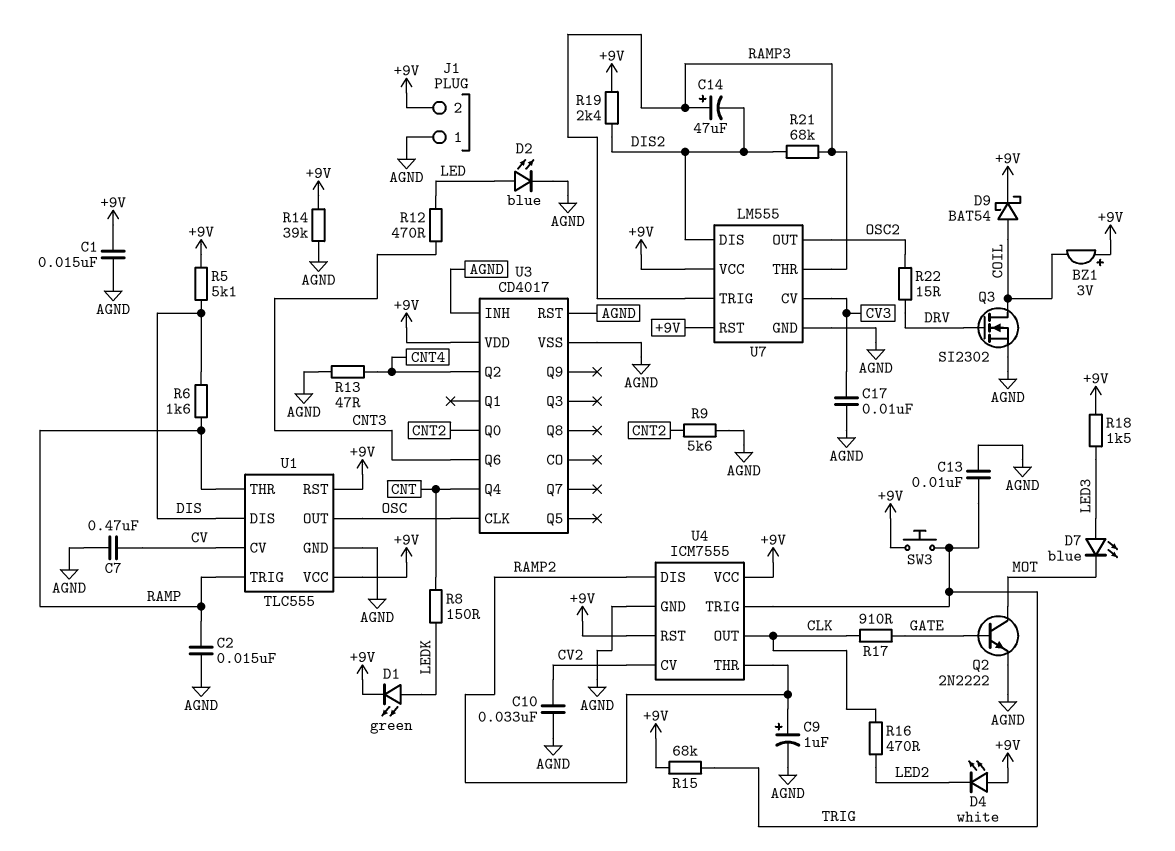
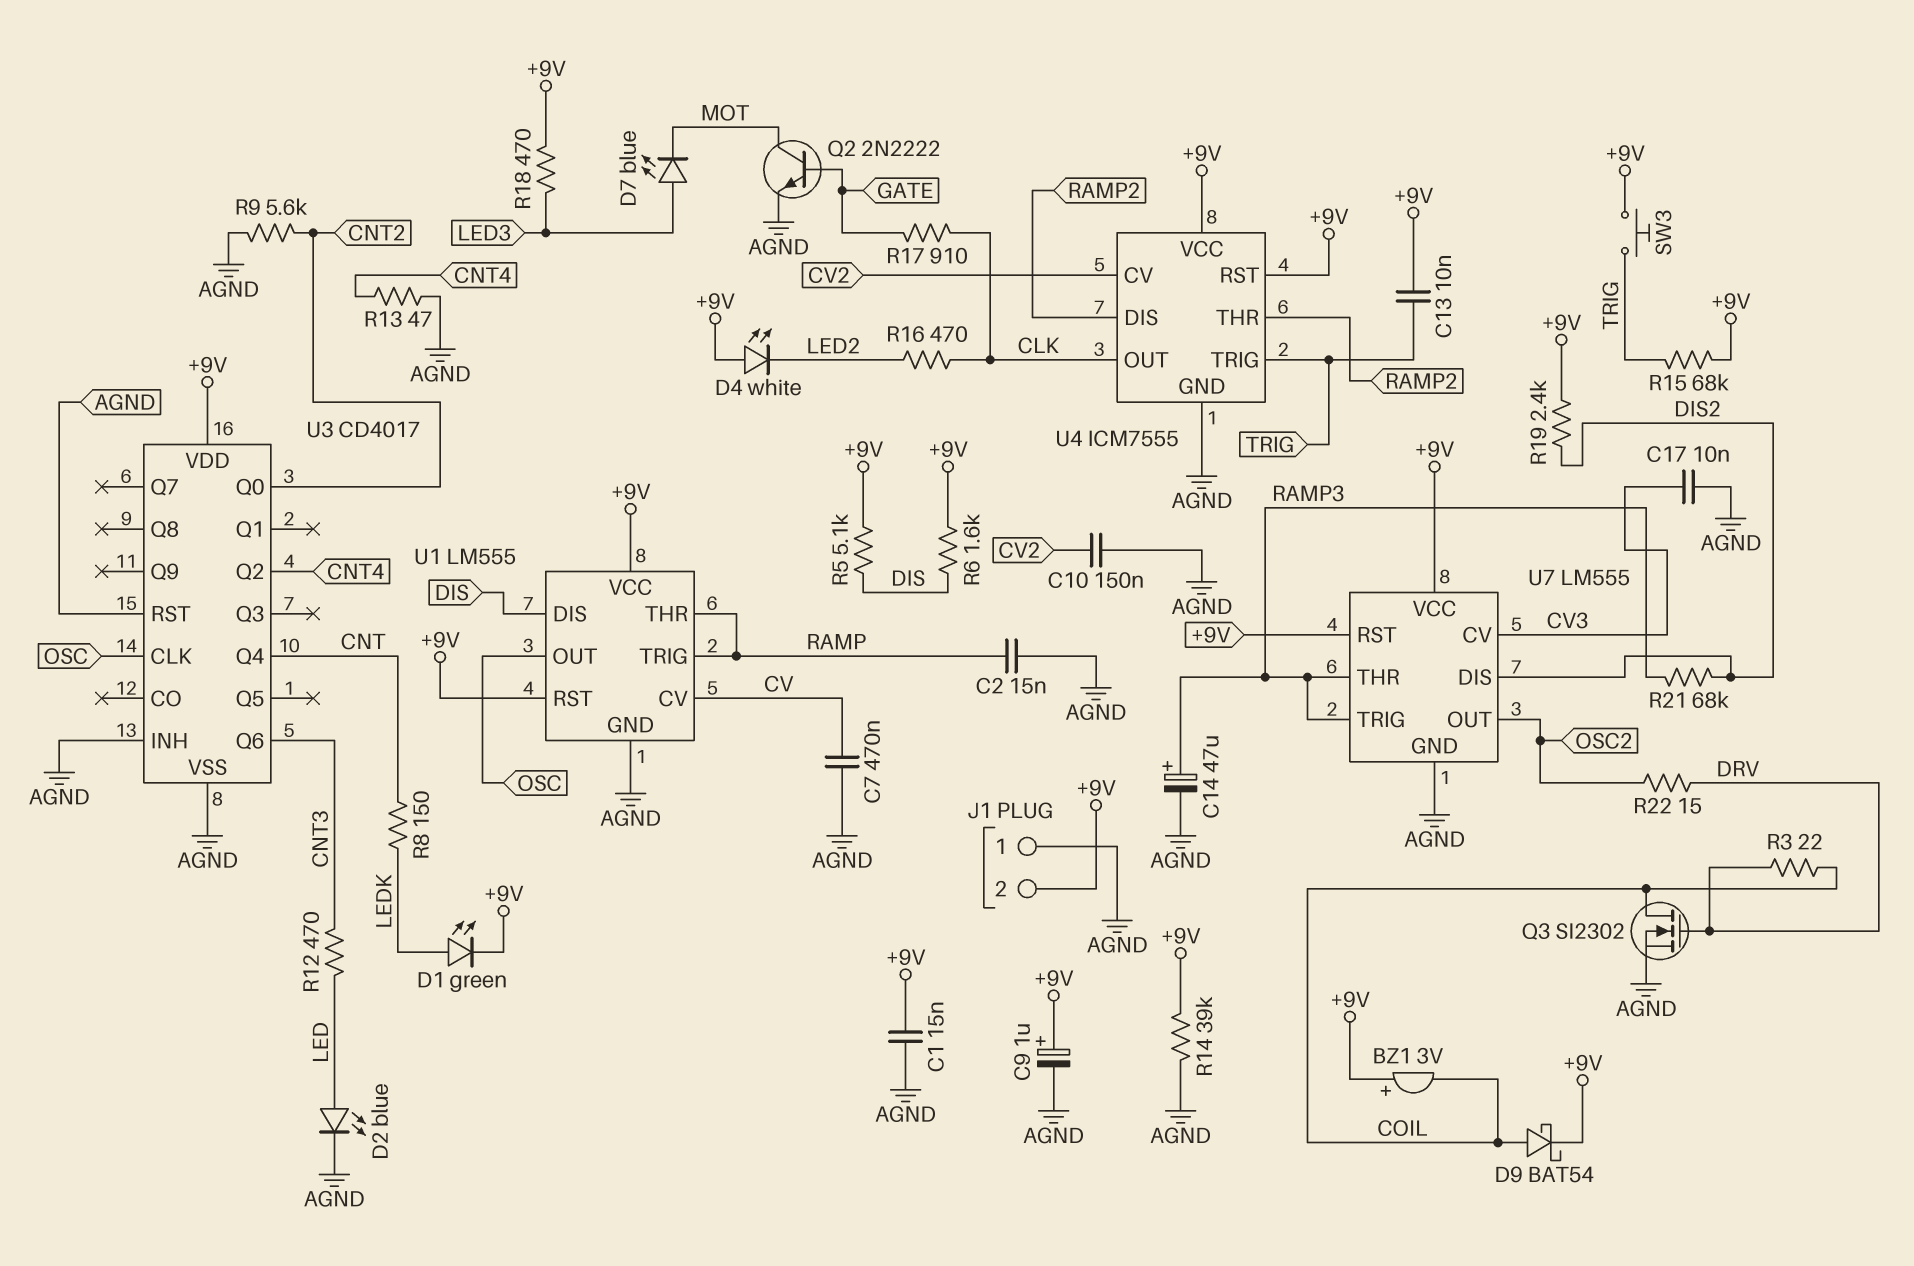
C9: 1uF (plus RAMP2, minus AGND) -> 1uF (plus +9V, minus AGND)
C10: 33nF (AGND, CV2) -> 150nF (AGND, CV2)
C13: 10nF (AGND, TRIG) -> 10nF (+9V, TRIG)
C14: 47uF (plus RAMP3, minus DIS2) -> 47uF (plus RAMP3, minus AGND)
R3: none -> 22 (COIL, DRV)
R6: 1.6k (DIS, RAMP) -> 1.6k (+9V, DIS)
R18: 1.5k (+9V, LED3) -> 470 (+9V, LED3)
U1: TLC555 -> LM555

